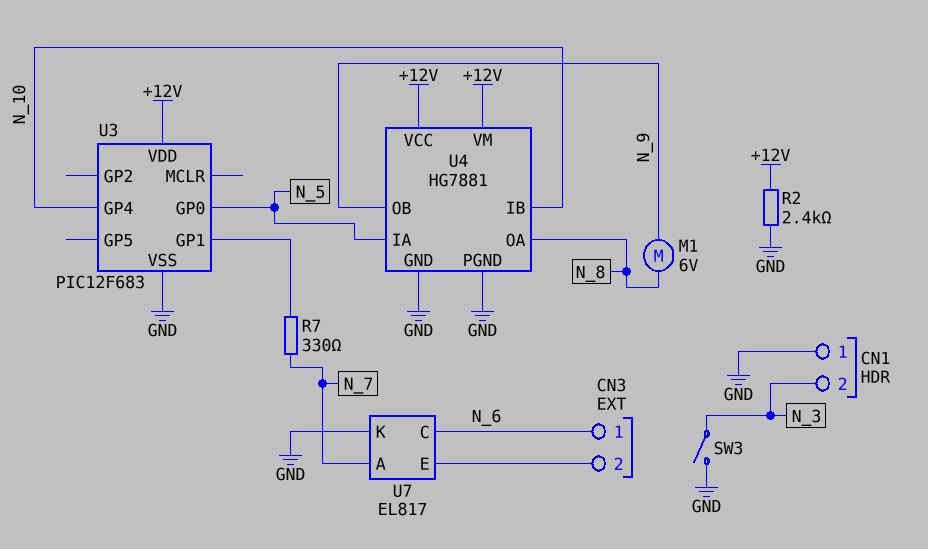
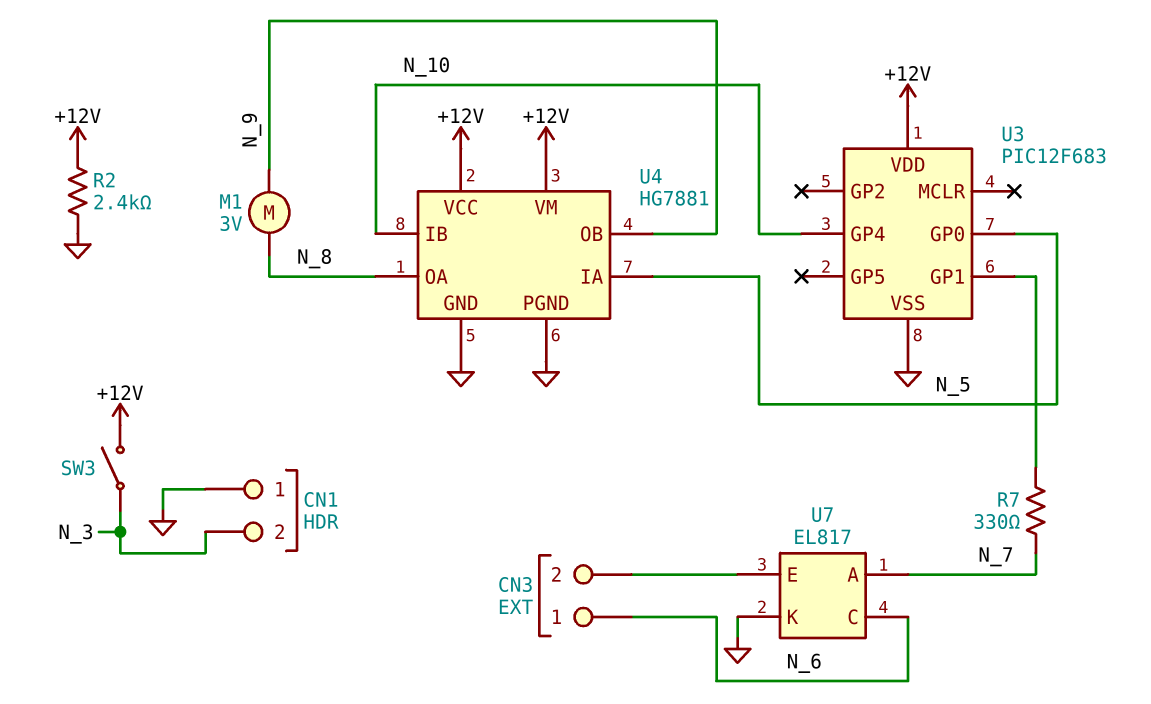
M1: motor 6V (N_8, N_9) -> motor 3V (N_8, N_9)
SW3: switch (GND, N_3) -> switch (+12V, N_3)

